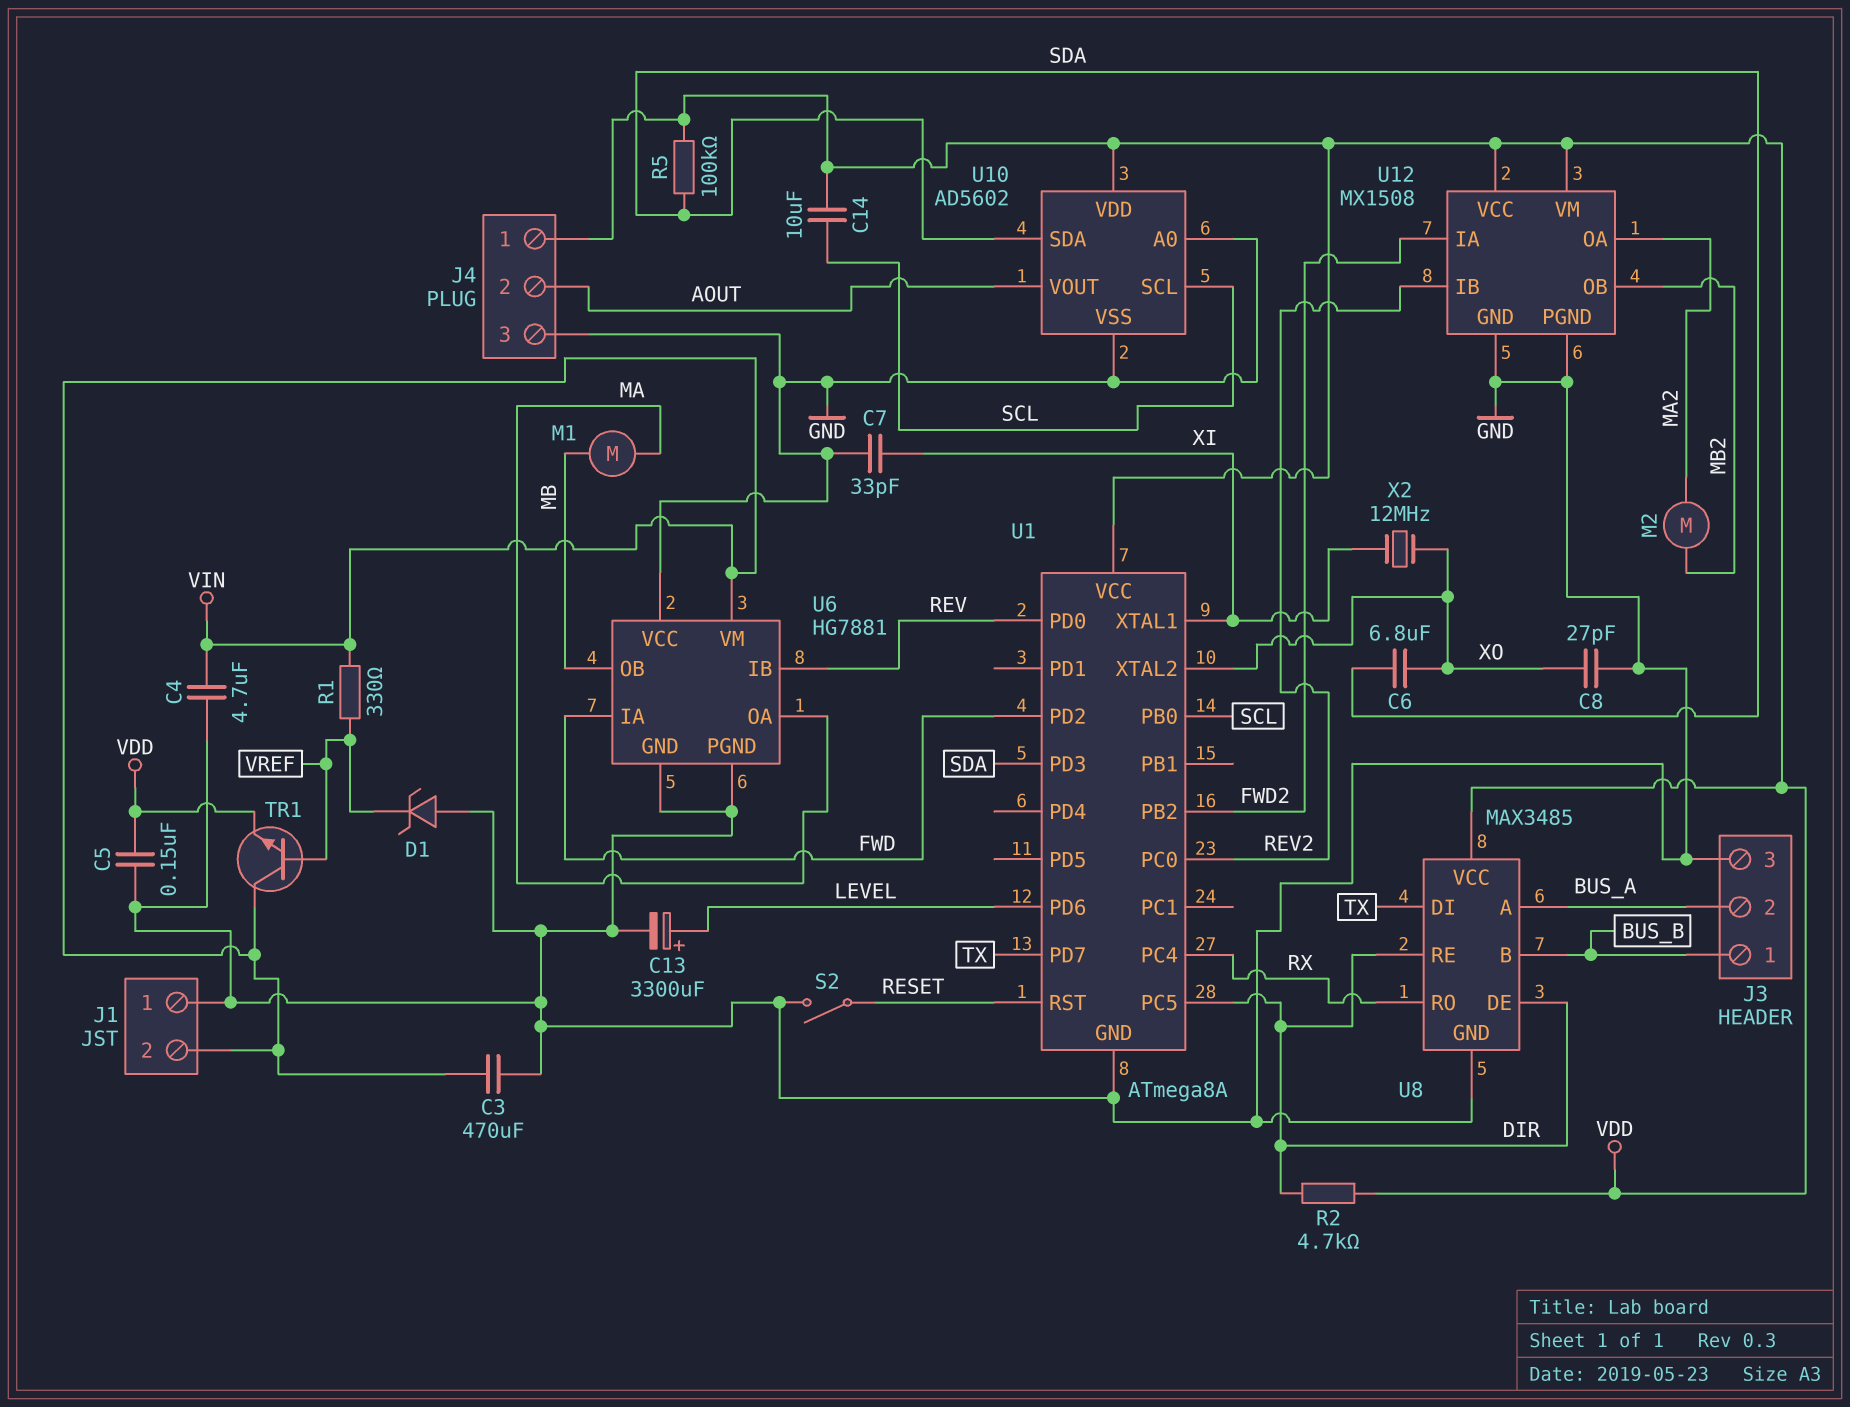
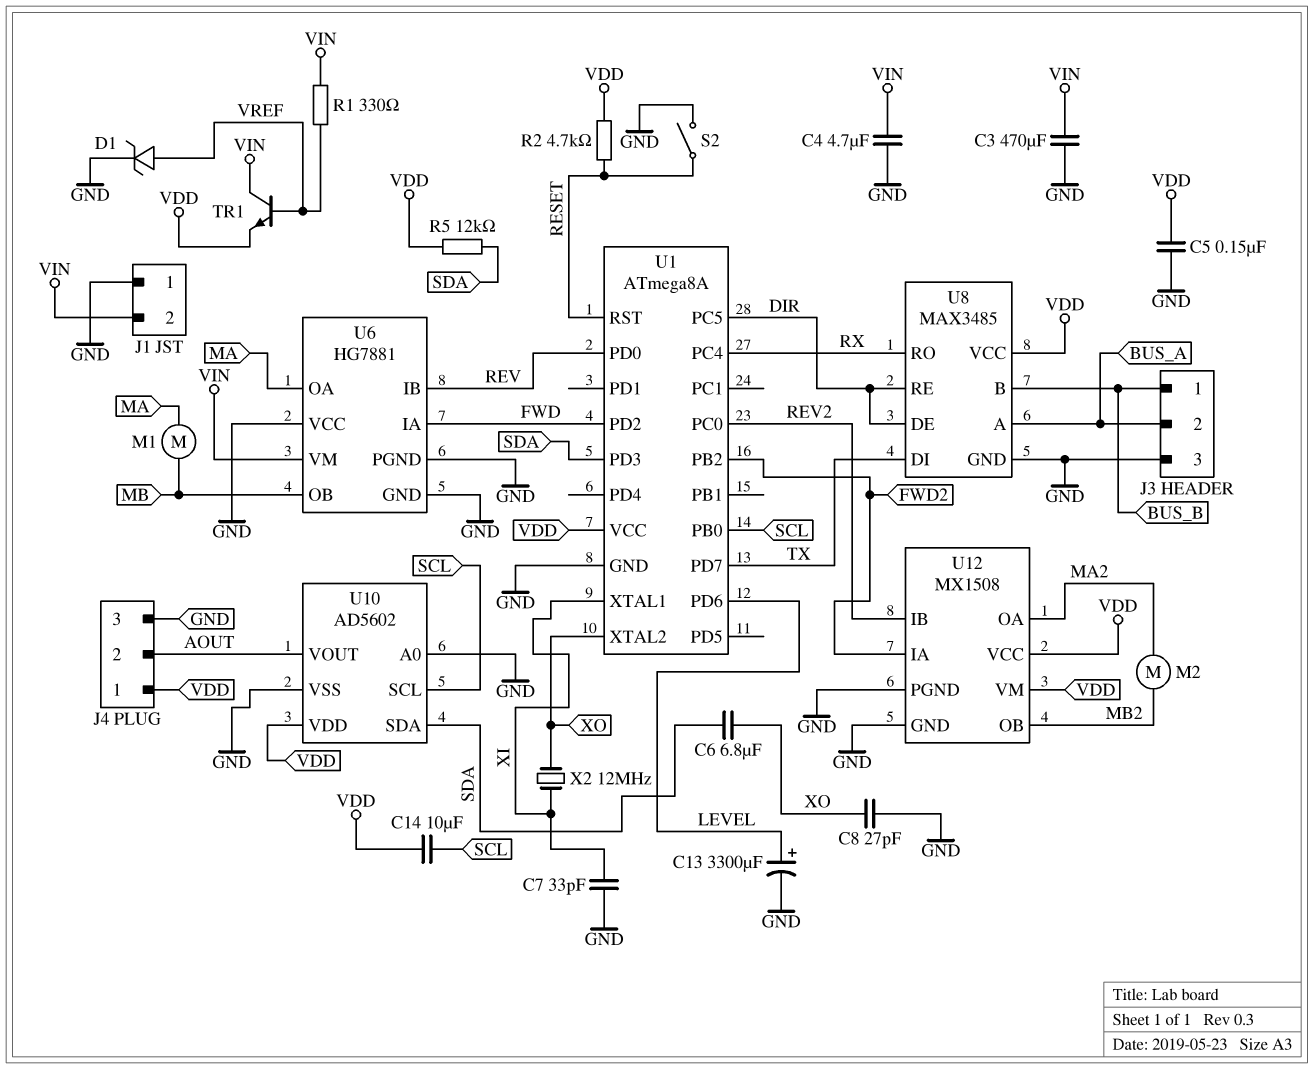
D1: zener (A GND, K VREF) -> zener (A VREF, K GND)
R2: 4.7k (DIR, VDD) -> 4.7k (RESET, VDD)
R5: 100k (SDA, VDD) -> 12k (SDA, VDD)

